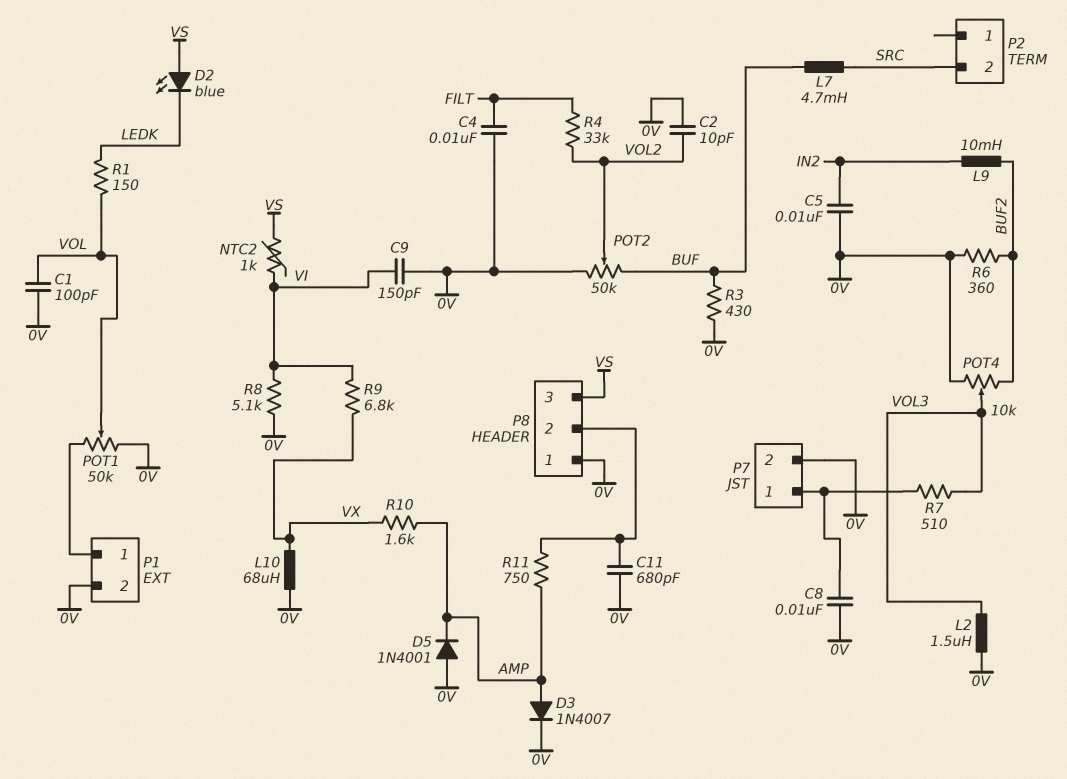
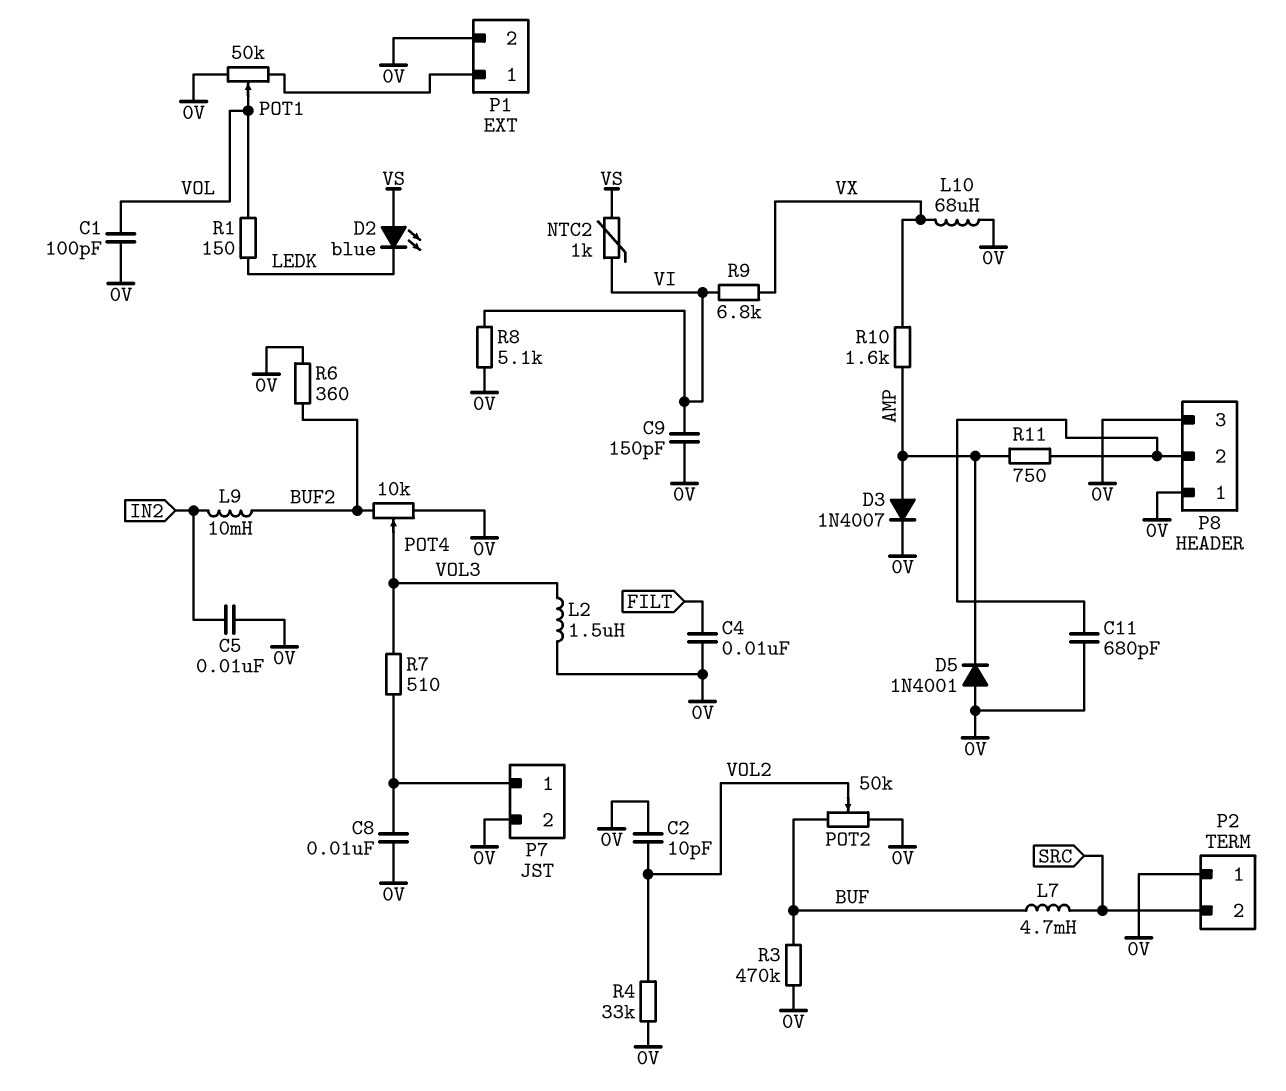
P2 pin 1: none -> 0V
P8 pin 3: VS -> 0V
R3: 430 (0V, BUF) -> 470k (0V, BUF)
R4: 33k (FILT, VOL2) -> 33k (0V, VOL2)

